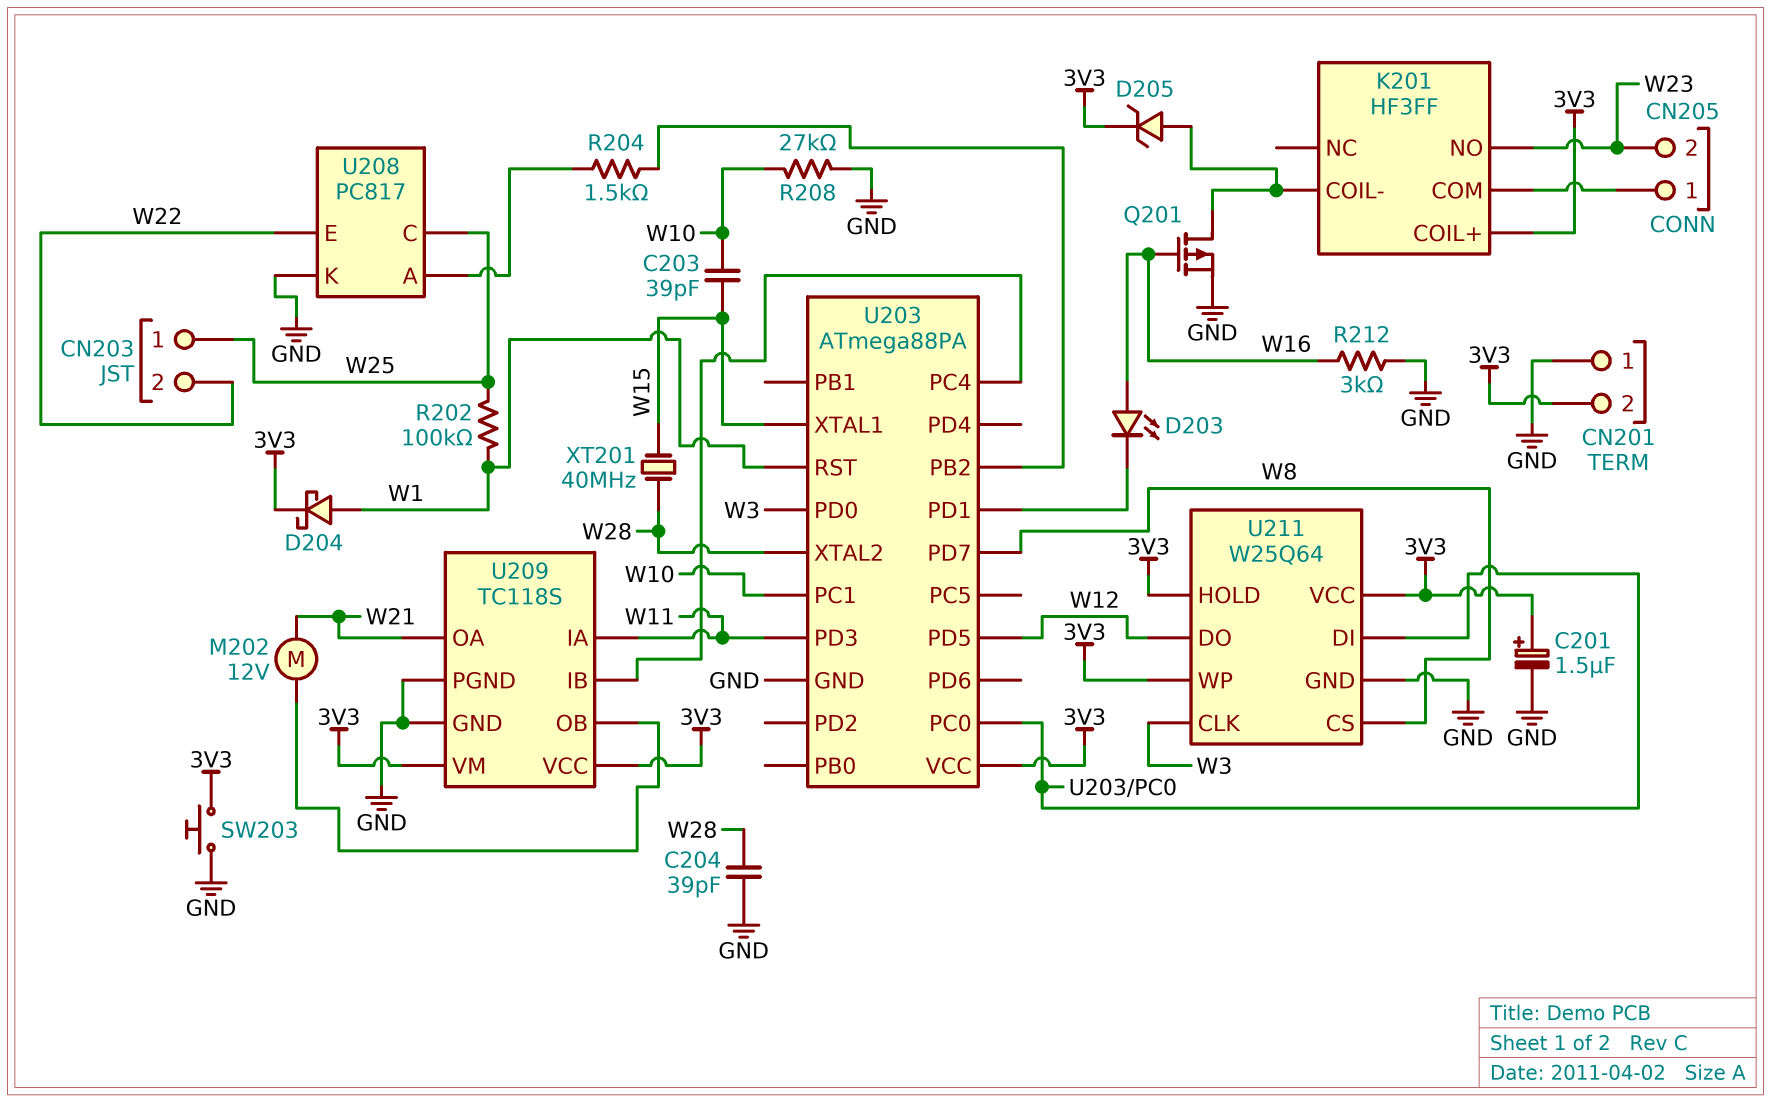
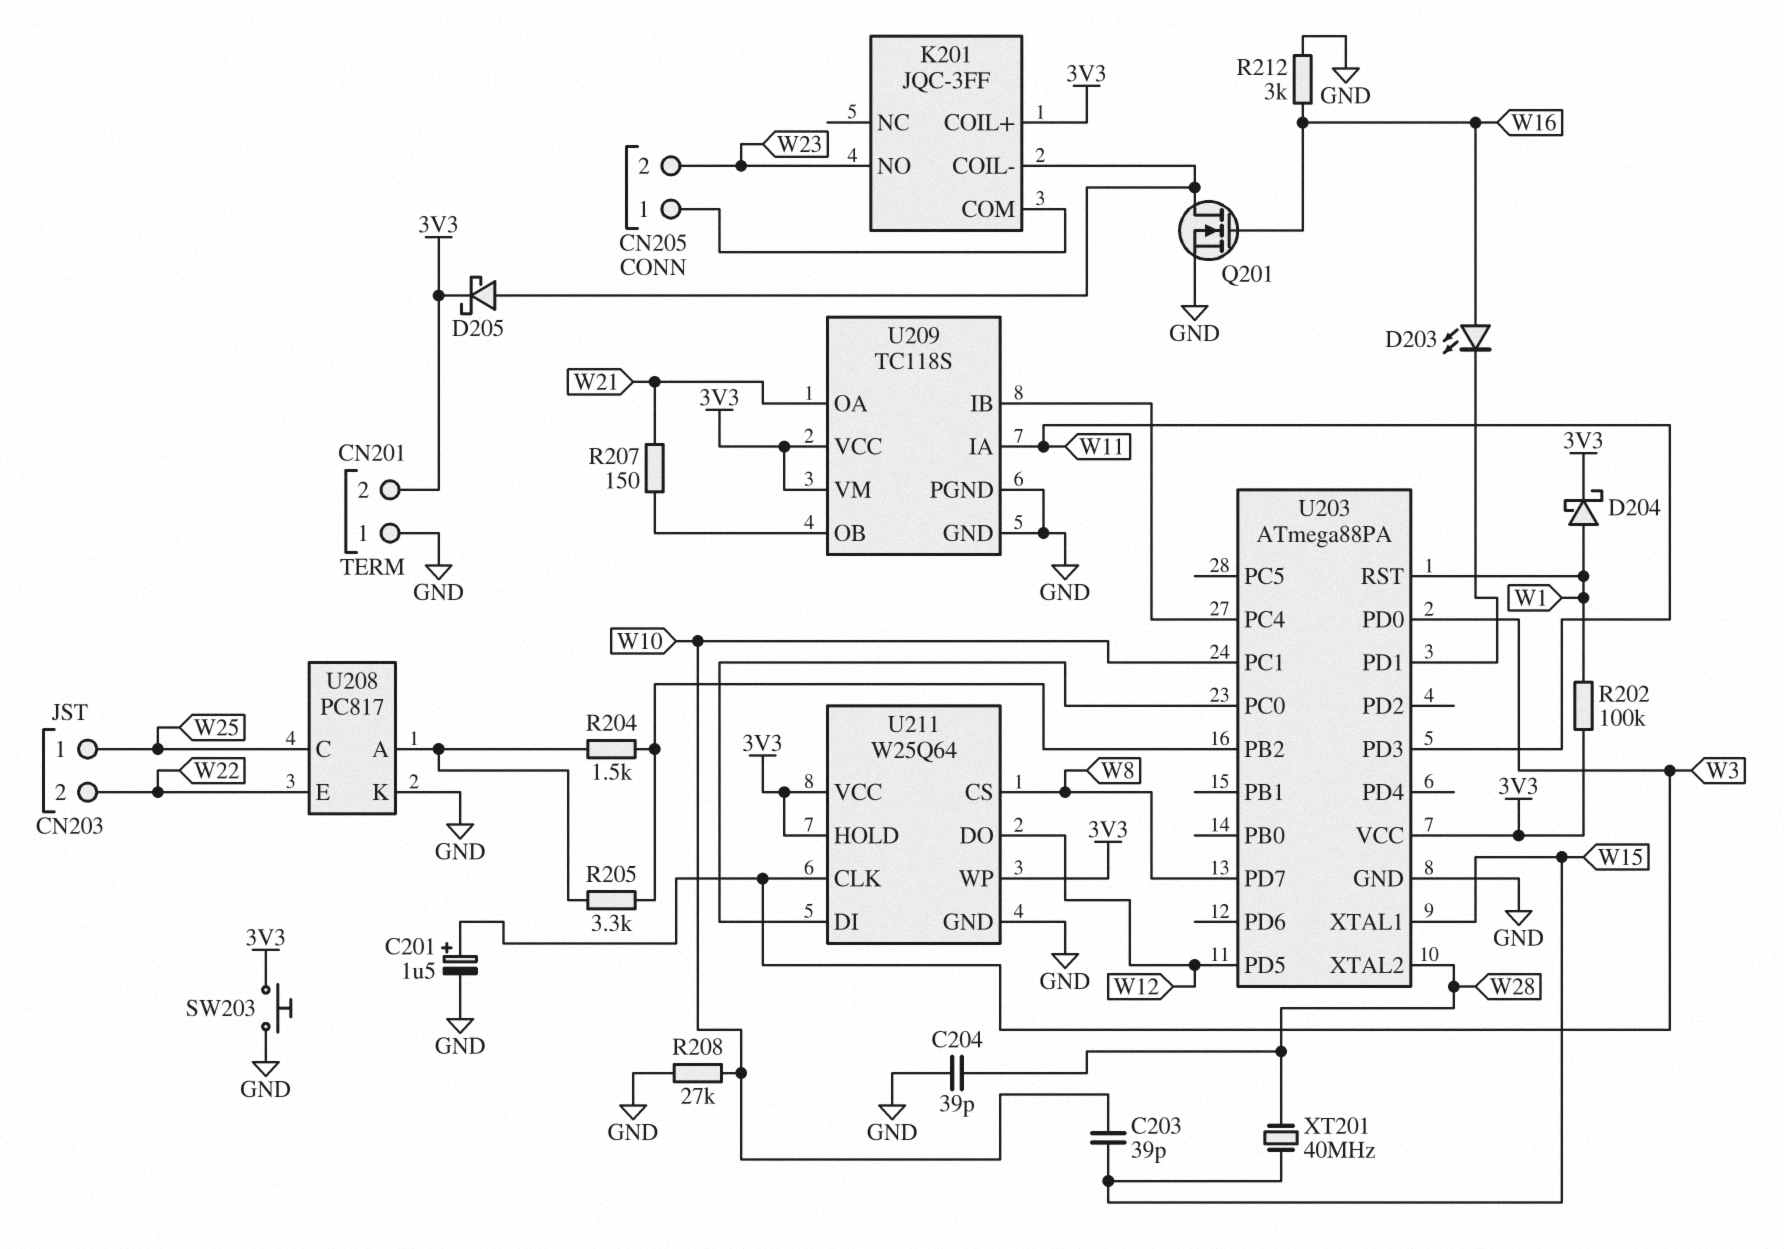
C201: 1.5uF (plus 3V3, minus GND) -> 1.5uF (plus W3, minus GND)
D205: zener (A K201/COIL-, K 3V3) -> schottky (A K201/COIL-, K 3V3)
K201: HF3FF -> JQC-3FF
M202: motor 12V (U209/OB, W21) -> none
Q201: PMOS (G W16, D K201/COIL-, S GND) -> NMOS (G W16, D K201/COIL-, S GND)
R202: 100k (W1, W25) -> 100k (3V3, W1)
R205: none -> 3.3k (U203/PB2, U208/A)
R207: none -> 150 (U209/OB, W21)

